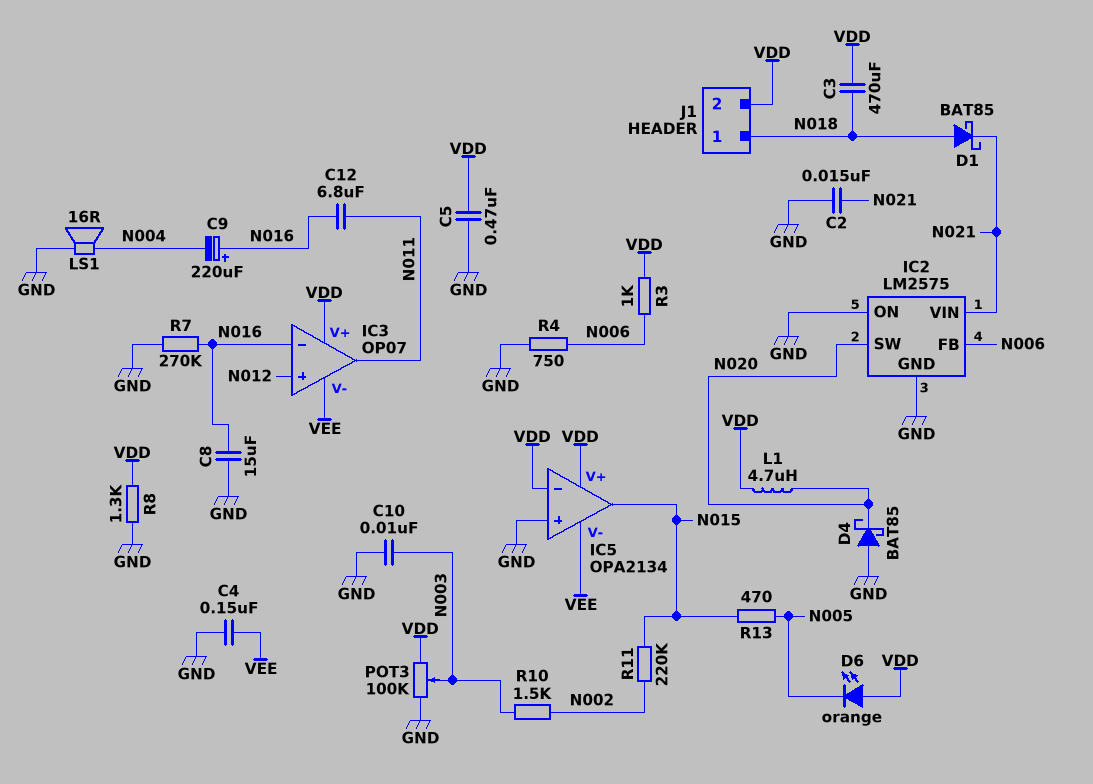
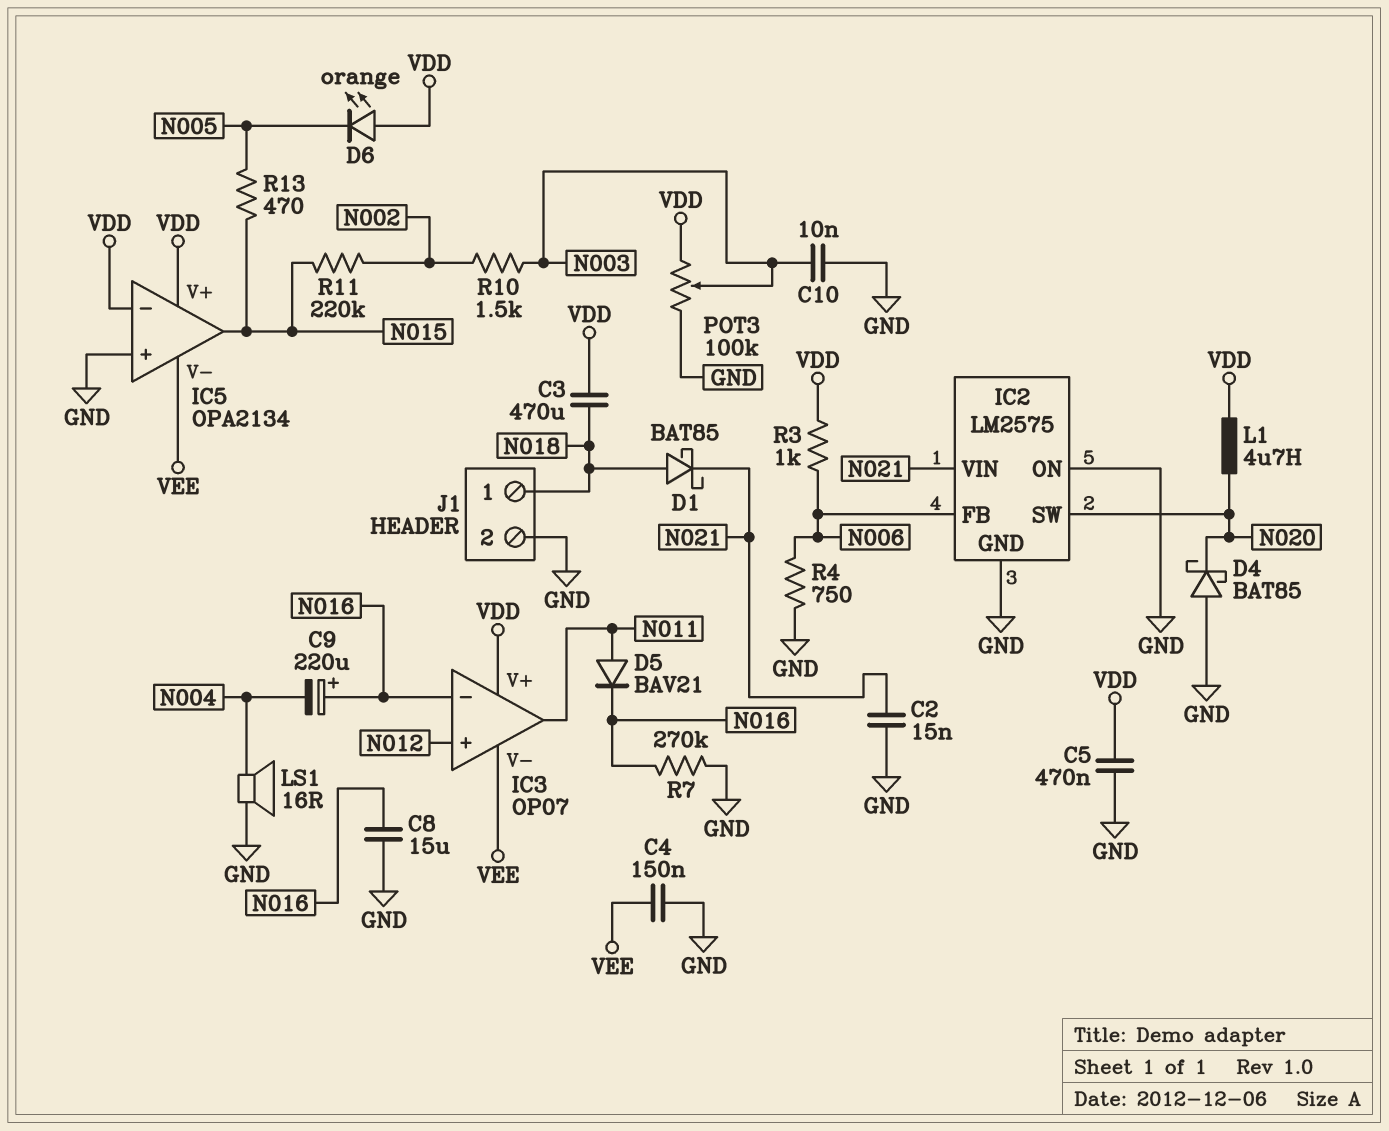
C12: 6.8uF (N011, N016) -> none
D5: none -> diode BAV21 (A N011, K N016)
J1 pin 2: VDD -> GND
R8: 1.3k (GND, VDD) -> none

